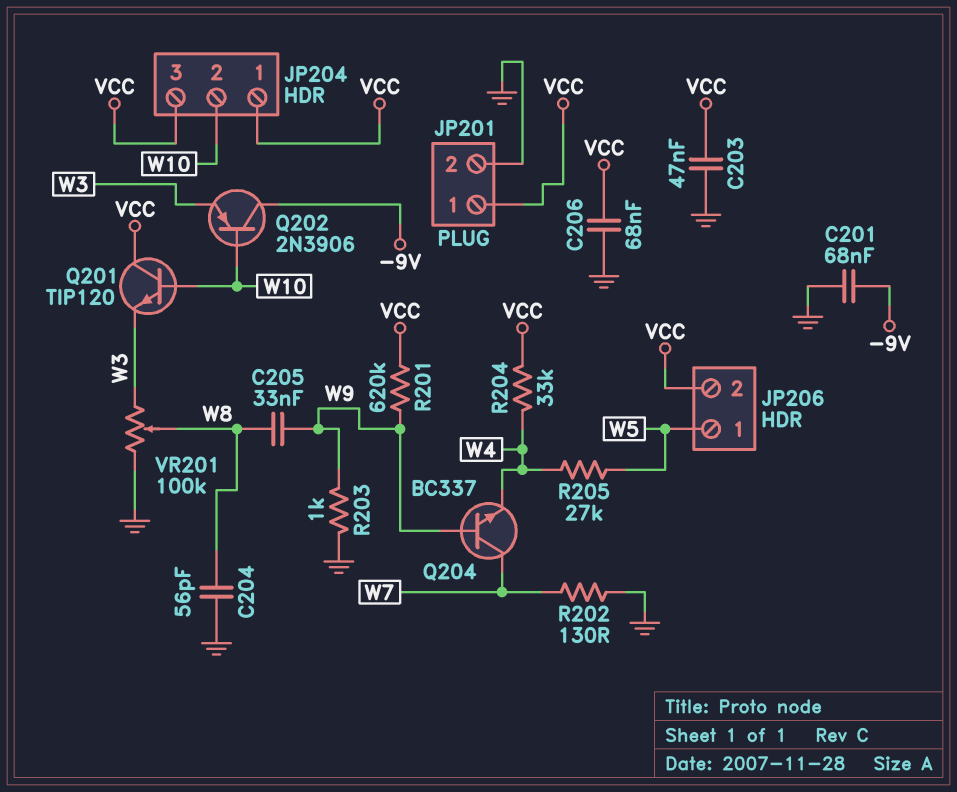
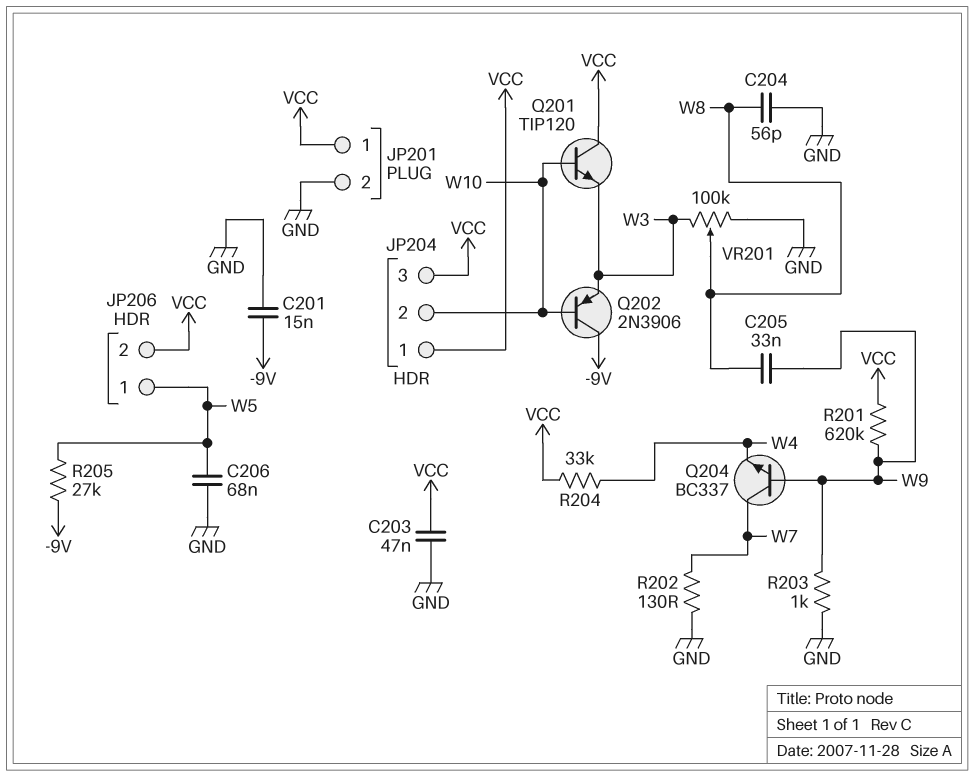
C201: 68nF (-9V, GND) -> 15nF (-9V, GND)
C206: 68nF (GND, VCC) -> 68nF (GND, W5)
R205: 27k (W4, W5) -> 27k (-9V, W5)

